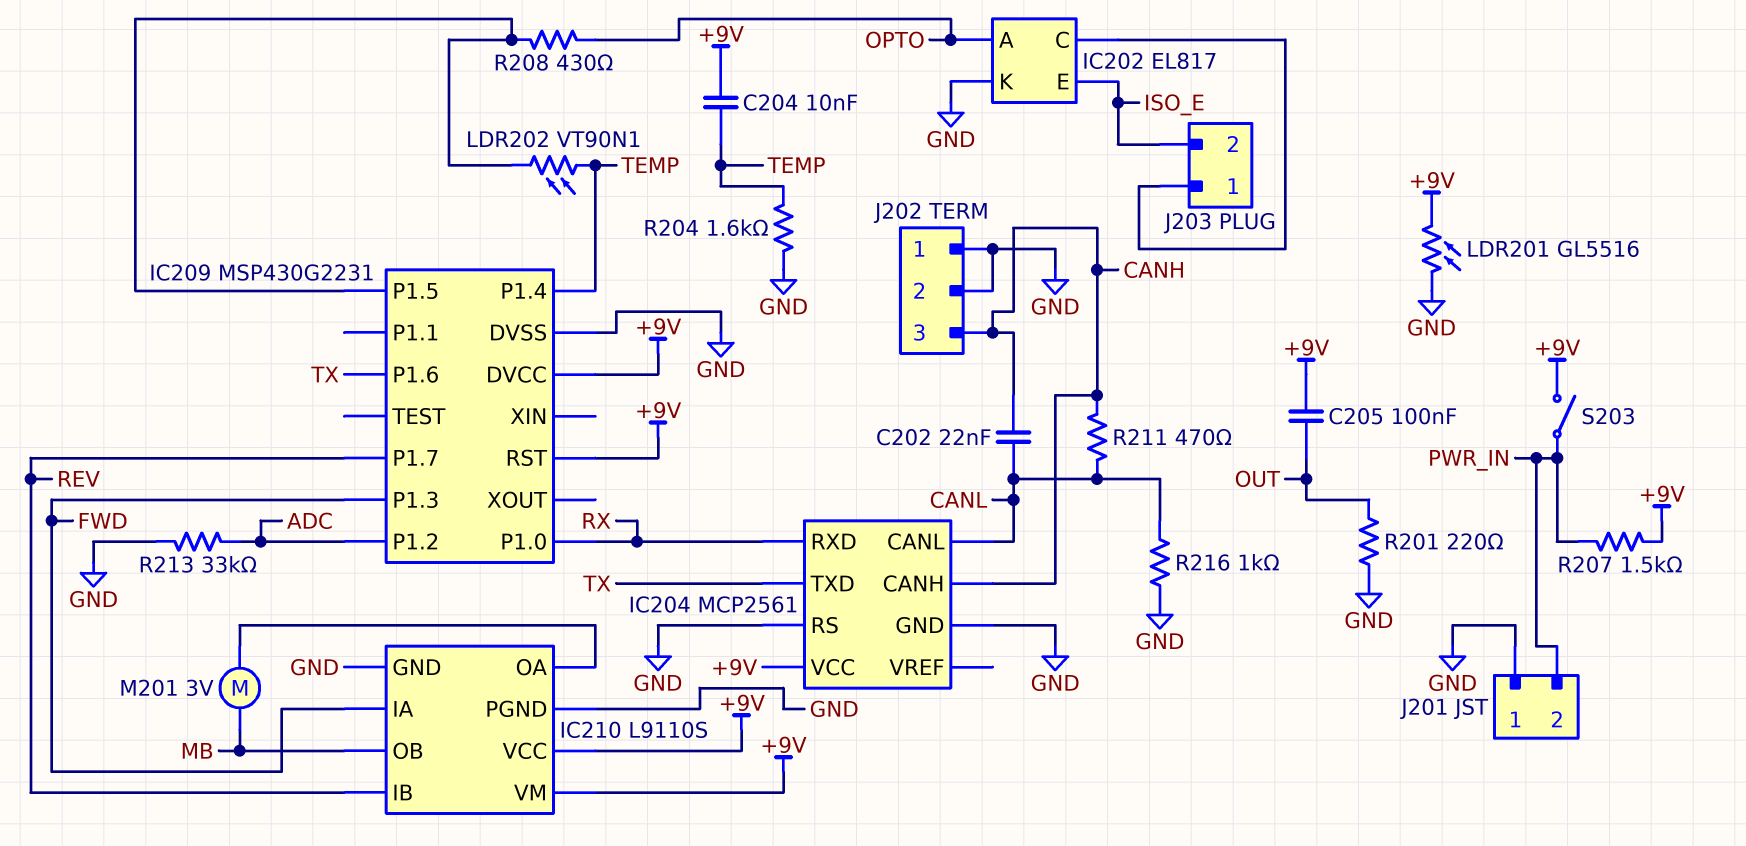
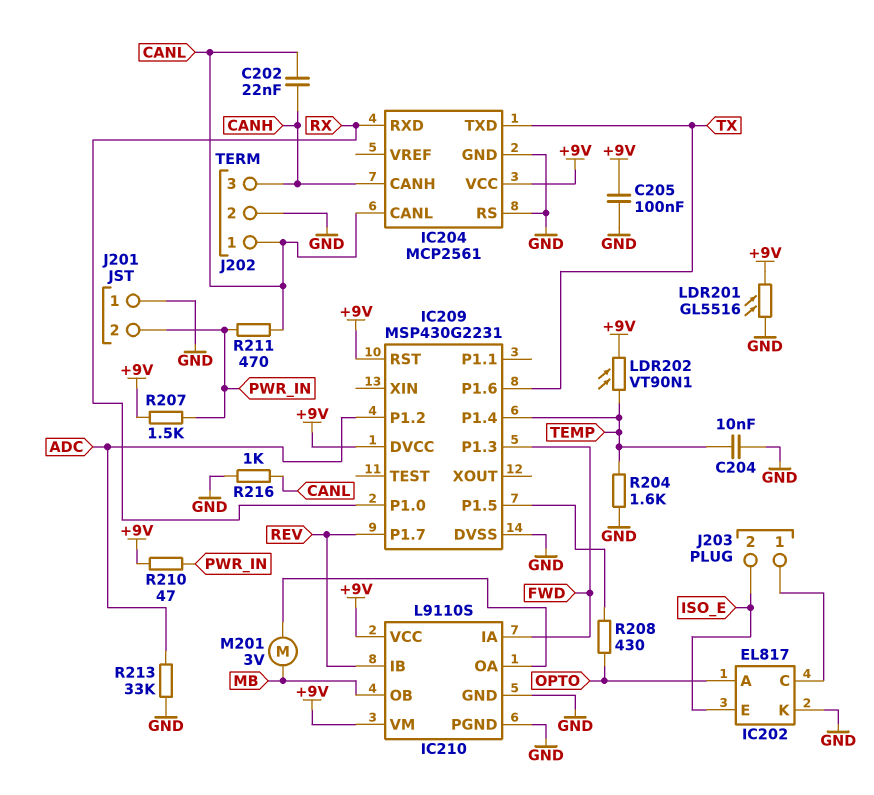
C204: 10nF (+9V, TEMP) -> 10nF (GND, TEMP)
C205: 100nF (+9V, OUT) -> 100nF (+9V, GND)
J202 pin 1: GND -> CANL
LDR202: VT90N1 (IC209/P1.5, TEMP) -> VT90N1 (+9V, TEMP)
R201: 220 (GND, OUT) -> none
R210: none -> 47 (+9V, PWR_IN)
R211: 470 (CANH, CANL) -> 470 (CANL, PWR_IN)
S203: switch (+9V, PWR_IN) -> none

